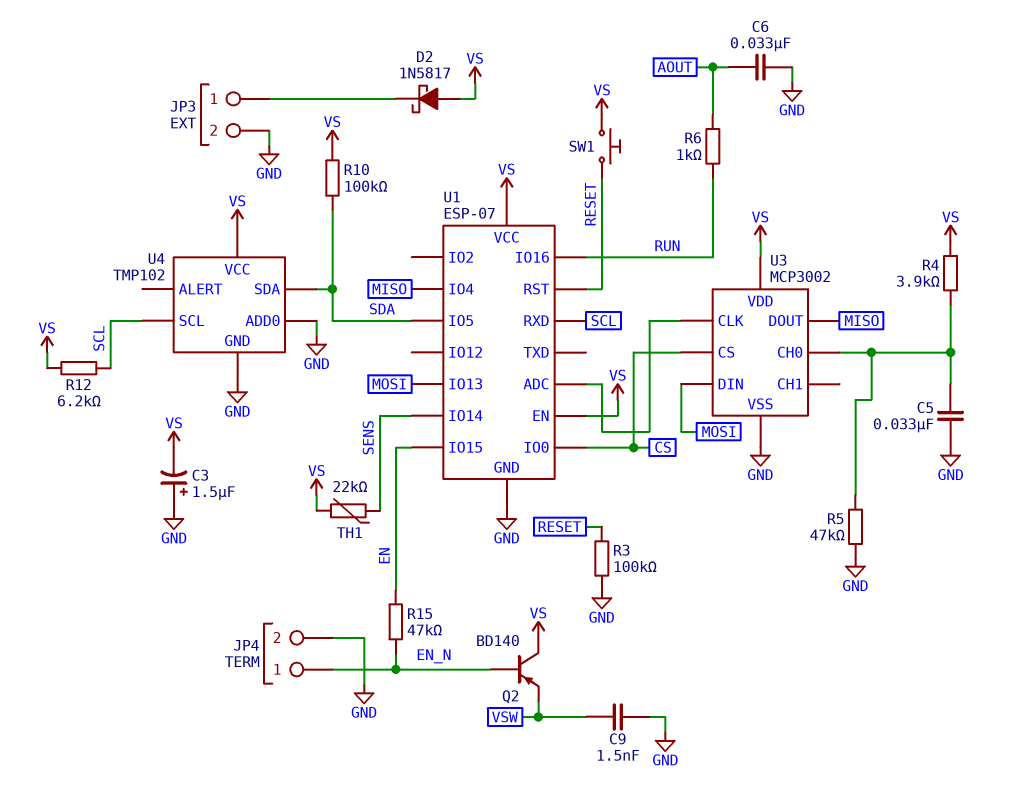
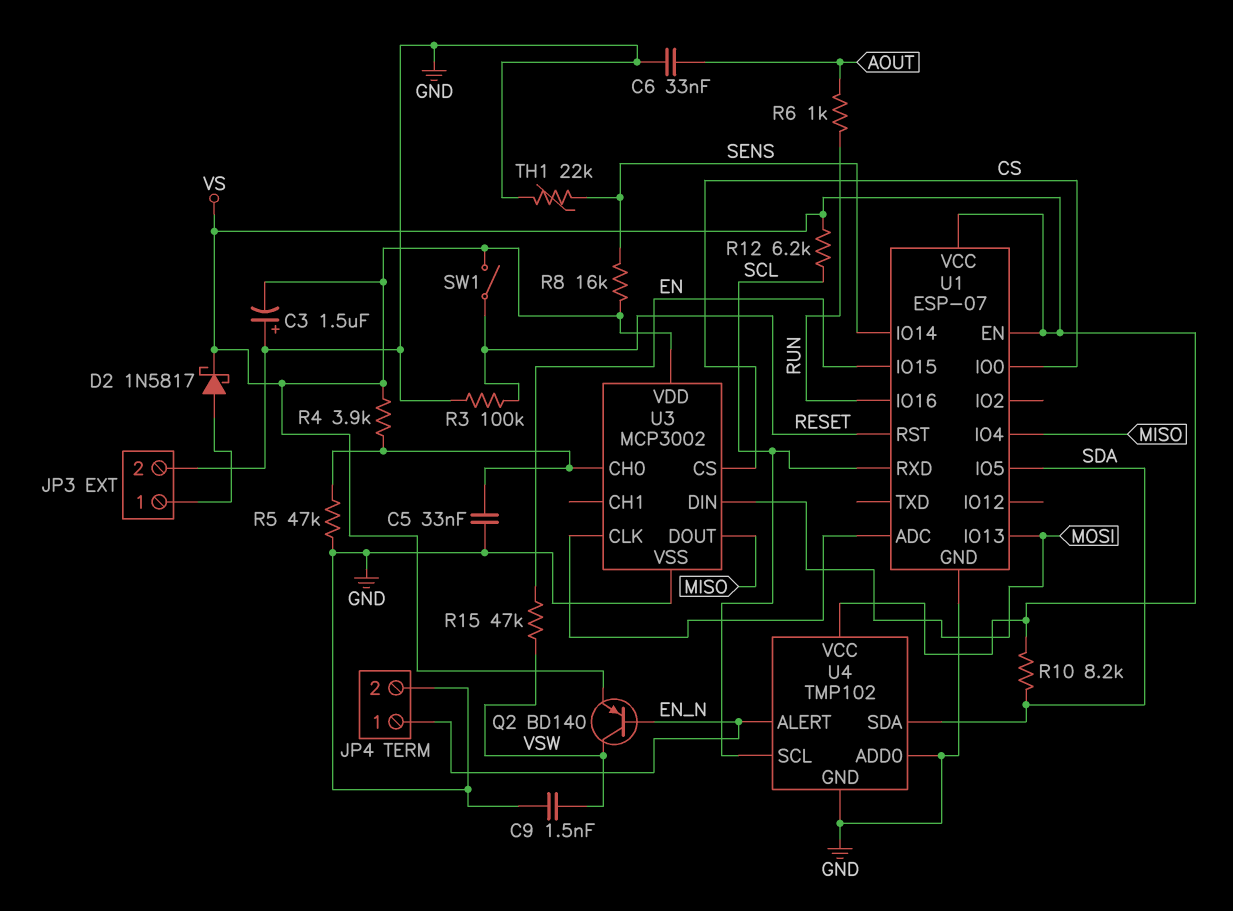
D2: schottky 1N5817 (A VS, K JP3/1) -> schottky 1N5817 (A JP3/1, K VS)
Q2: PNP BD140 (B EN_N, C VS, E VSW) -> PNP BD140 (B EN_N, C VSW, E VS)
R8: none -> 16k (SENS, VS)
R10: 100k (SDA, VS) -> 8.2k (SDA, VS)
R15: 47k (EN, EN_N) -> 47k (EN, VSW)
SW1: button (RESET, VS) -> switch (RESET, VS)
TH1: 22k (SENS, VS) -> 22k (GND, SENS)
U4 pin ALERT: none -> EN_N

